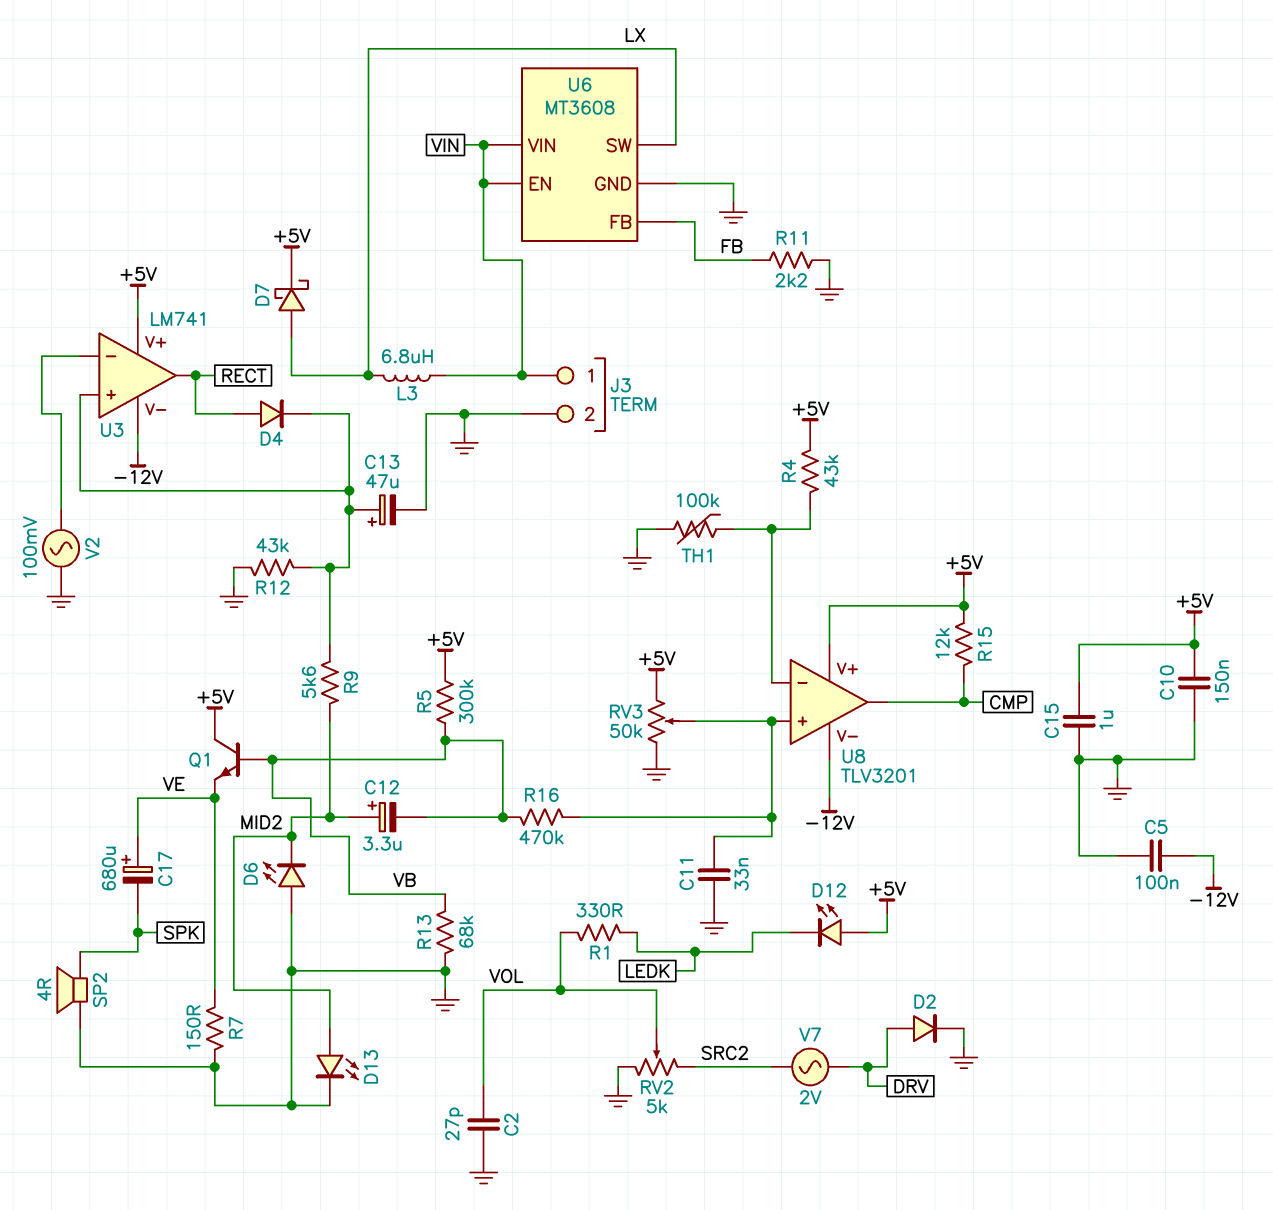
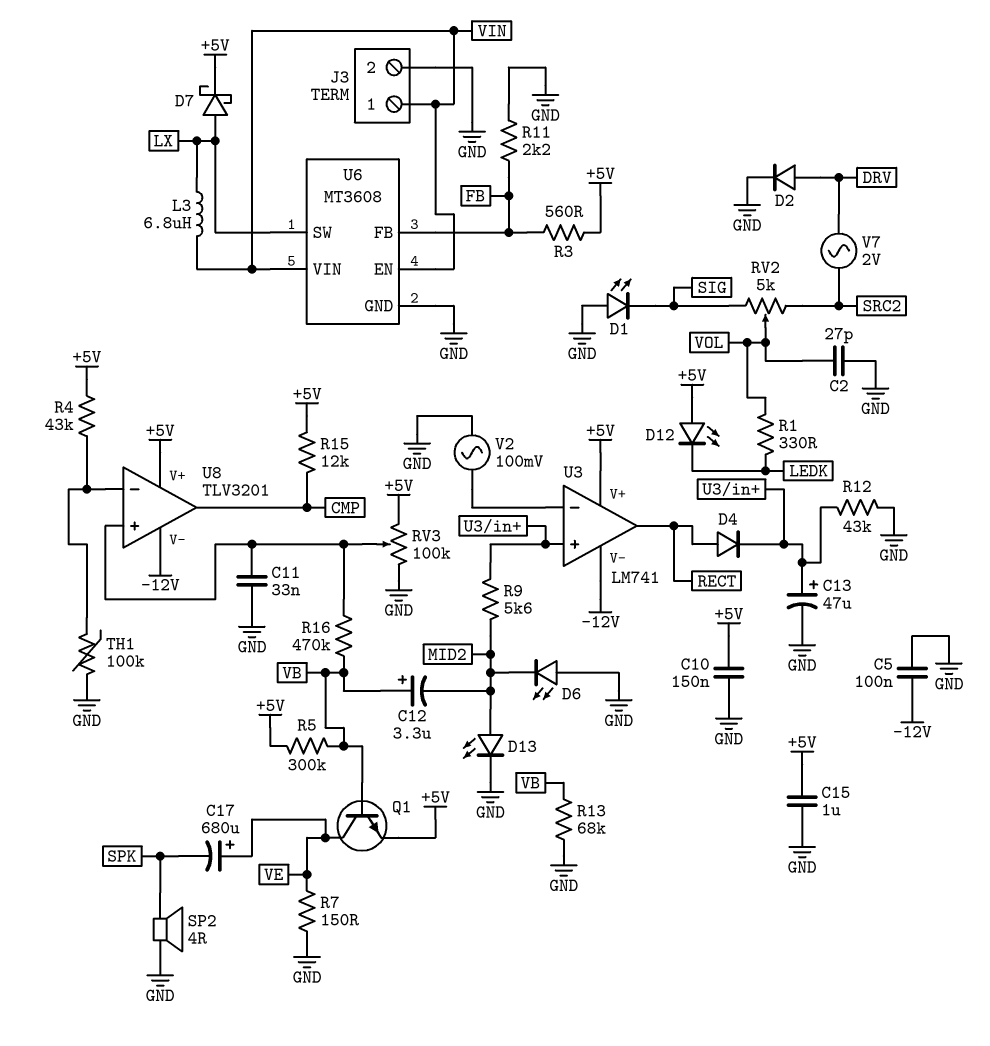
C12: 3.3uF (plus MID2, minus VB) -> 3.3uF (plus VB, minus MID2)
D1: none -> LED (A GND, K SIG)
Q1: NPN (B VB, C +5V, E VE) -> NPN (B VB, C VE, E +5V)
R3: none -> 560 (+5V, FB)
RV2: 5k (GND, SRC2, wiper VOL) -> 5k (SIG, SRC2, wiper VOL)
RV3: 50k (+5V, GND, wiper U8/in+) -> 100k (+5V, GND, wiper U8/in+)

